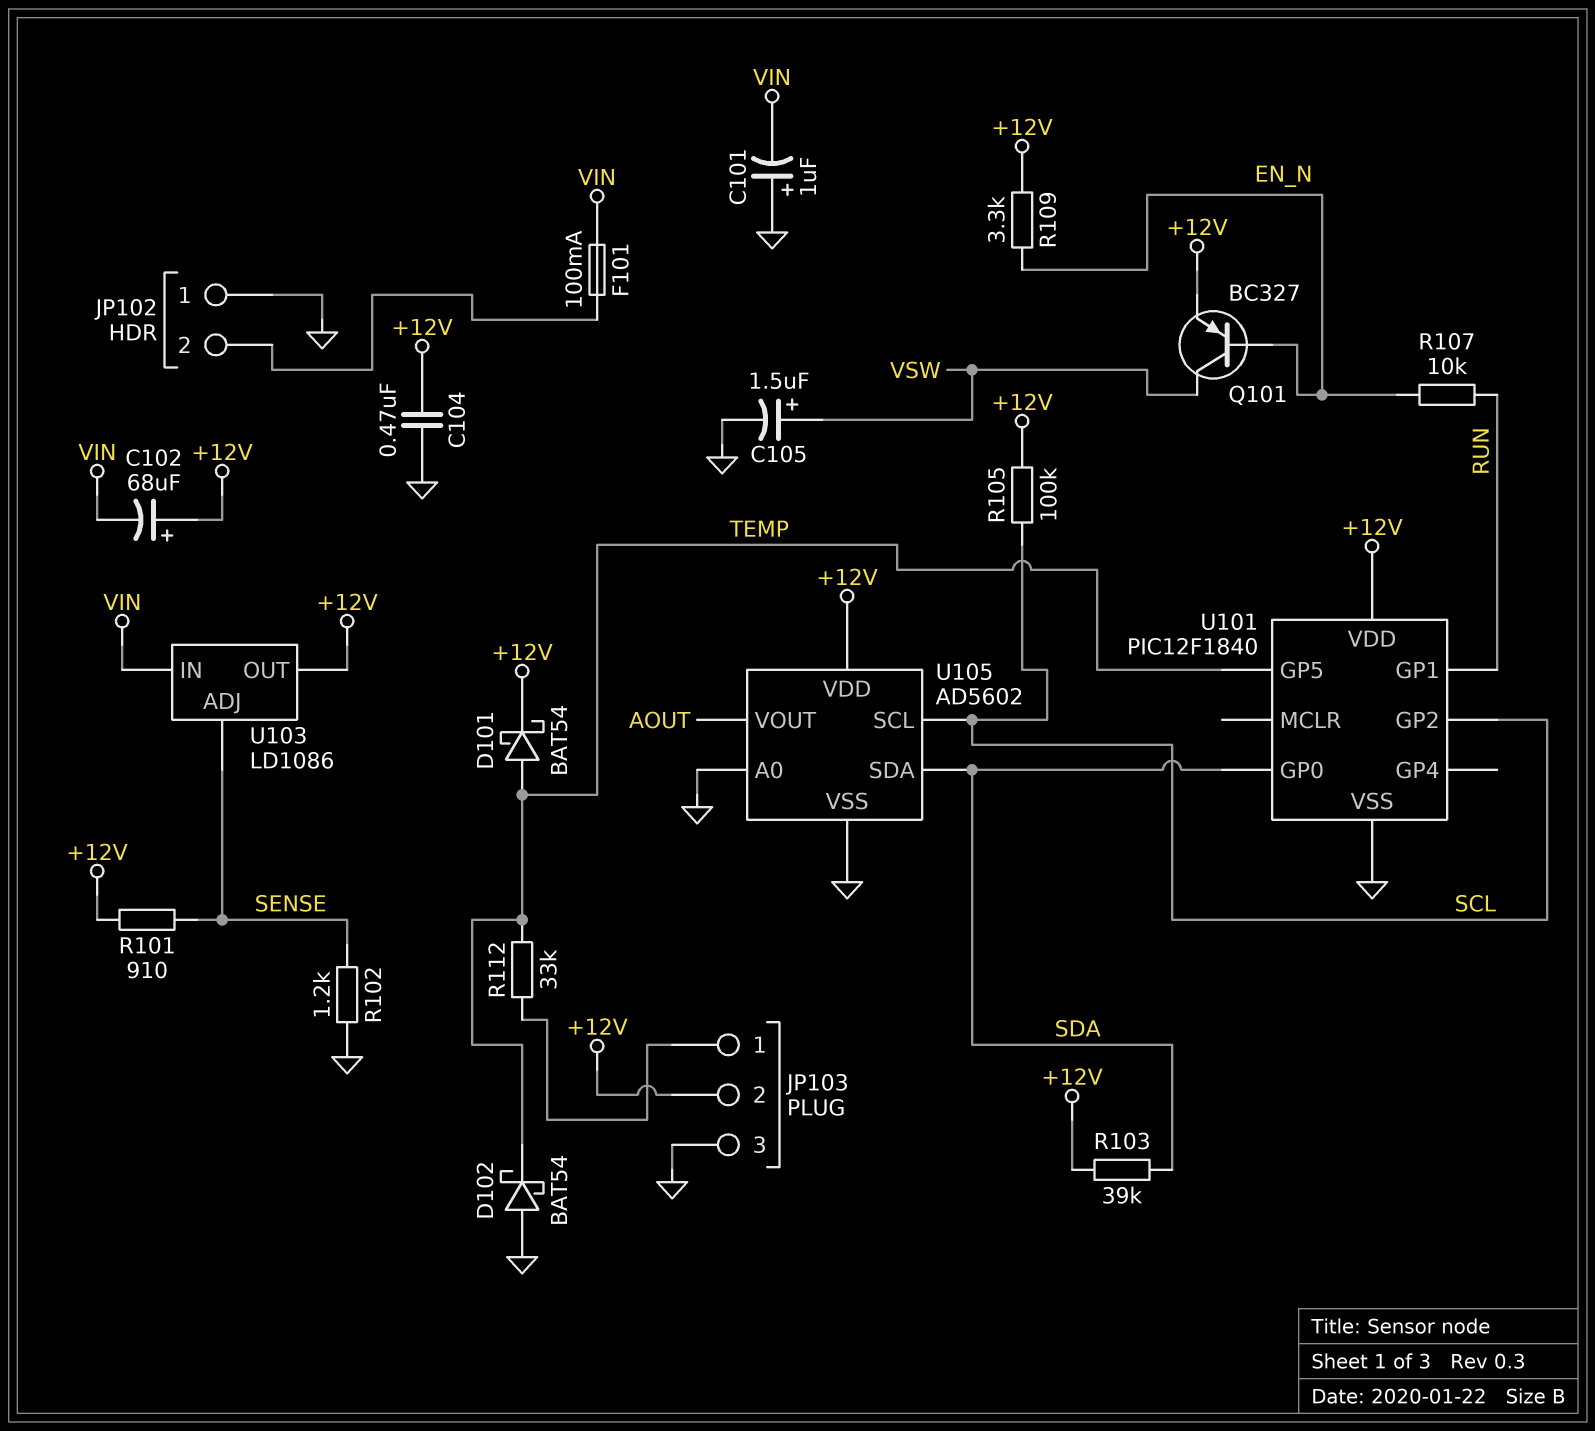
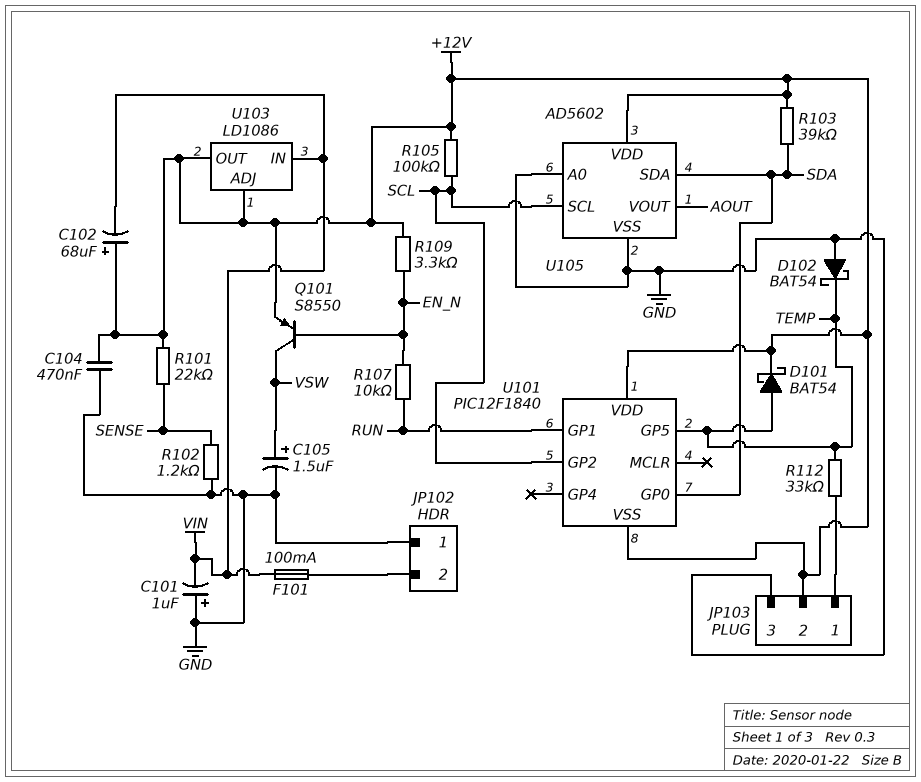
Q101: PNP BC327 (B EN_N, C VSW, E +12V) -> PNP S8550 (B EN_N, C VSW, E +12V)
R101: 910 (+12V, SENSE) -> 22k (+12V, SENSE)
U101 pin VSS: GND -> +12V
U103 pin ADJ: SENSE -> +12V

